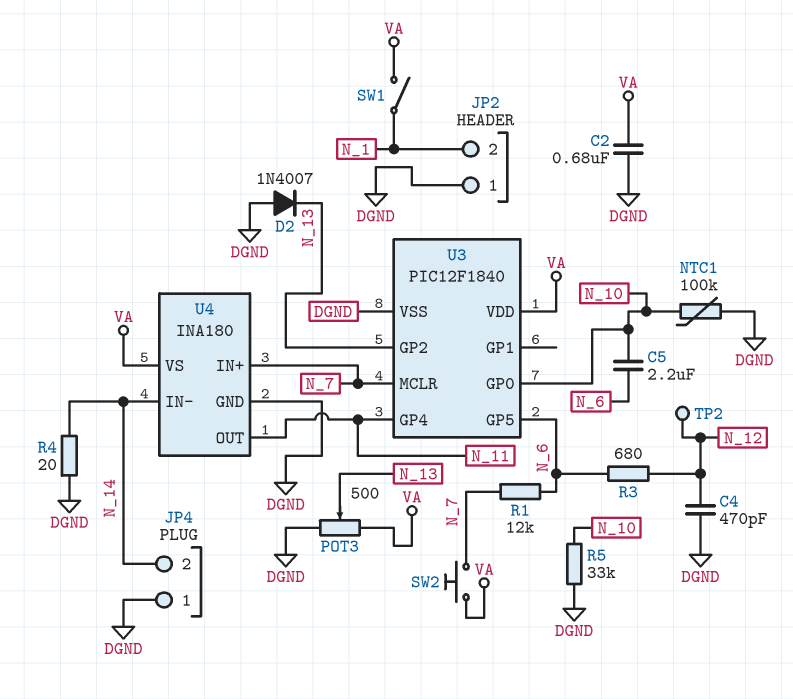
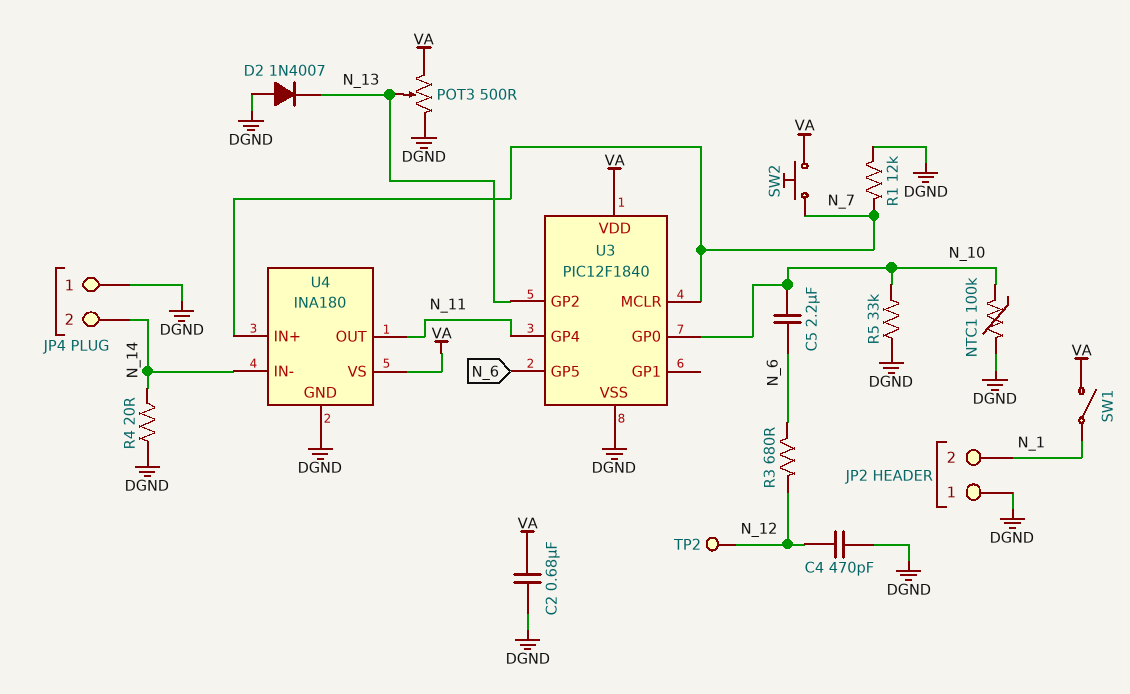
R1: 12k (N_6, N_7) -> 12k (DGND, N_7)

